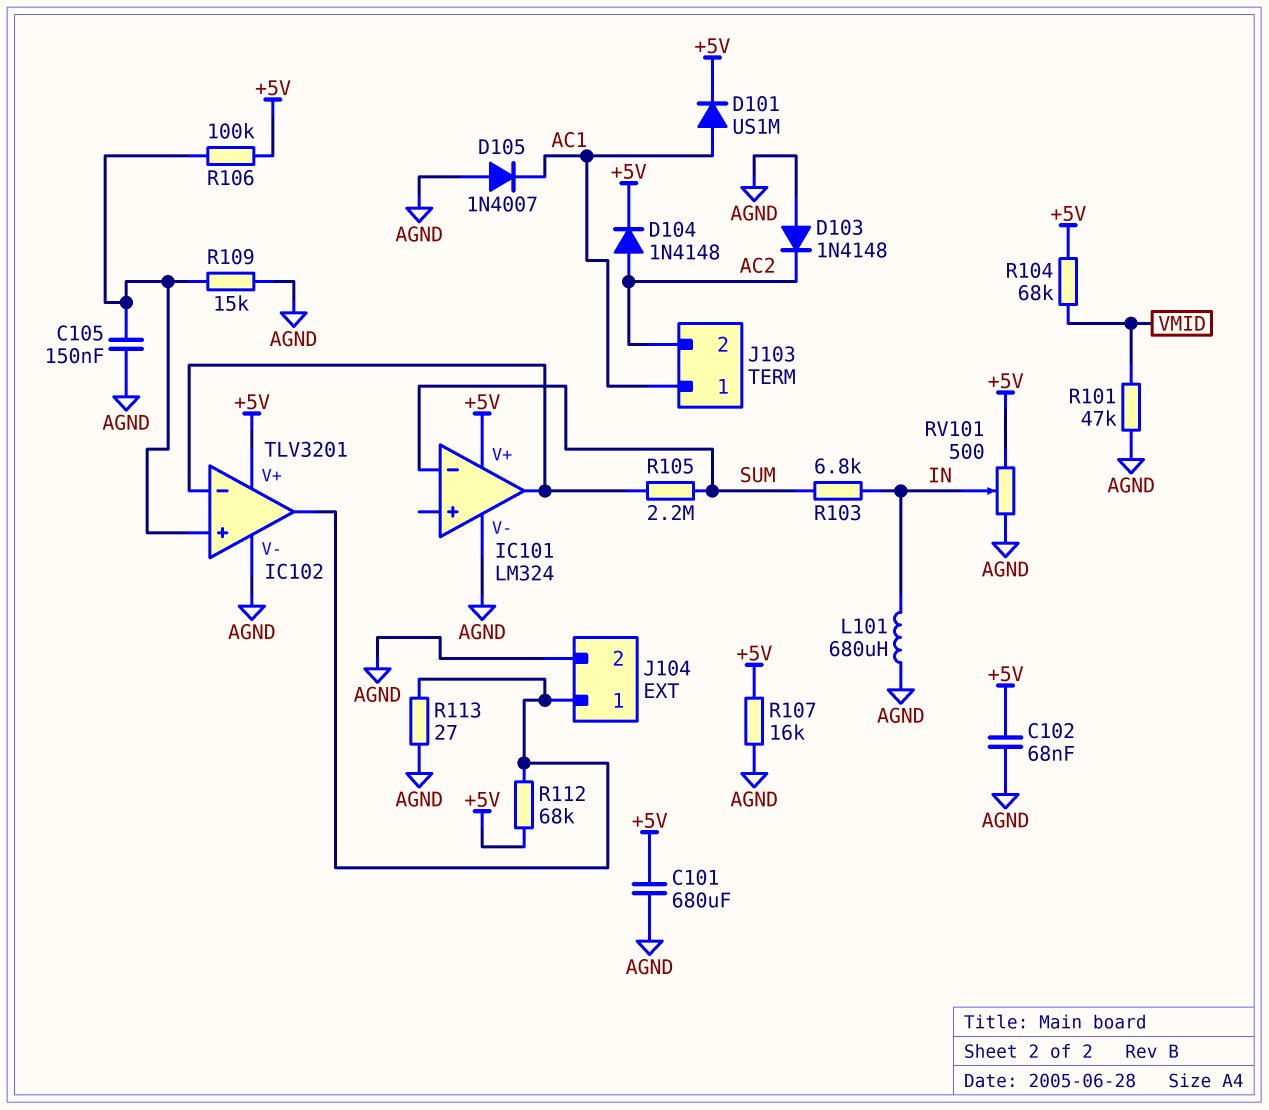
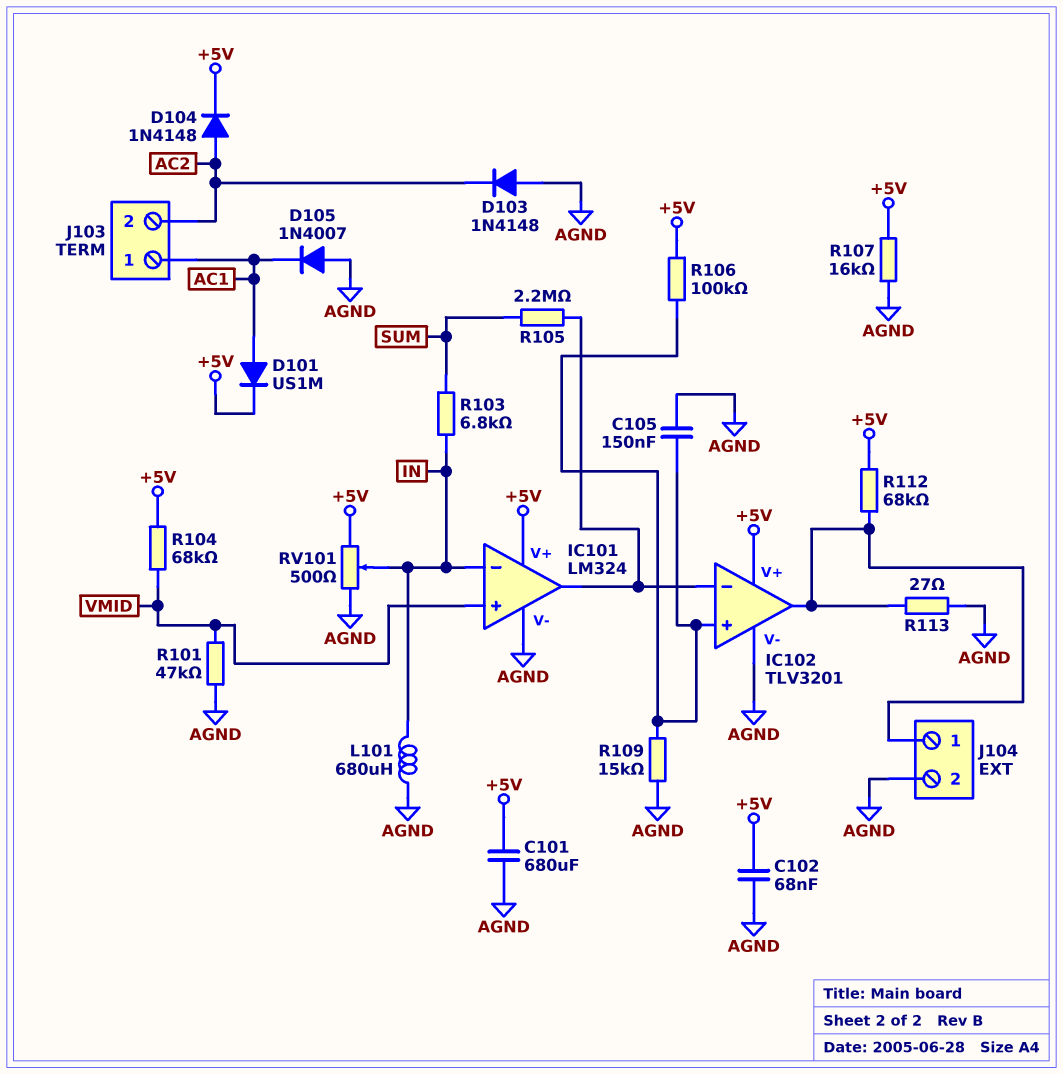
IC101 pin in+: none -> VMID
IC101 pin in-: SUM -> IN

